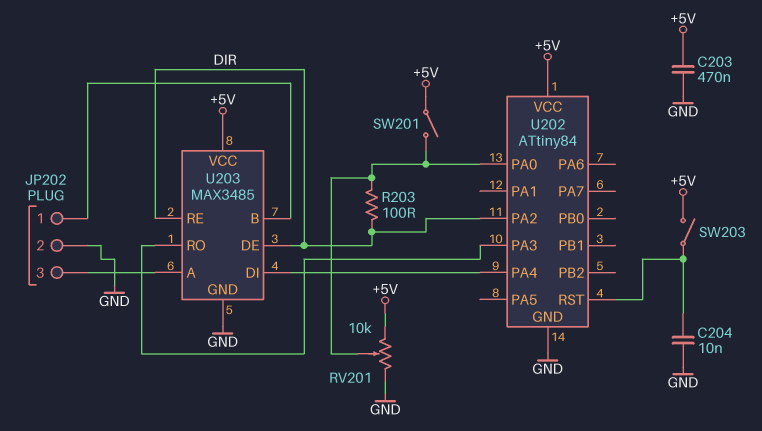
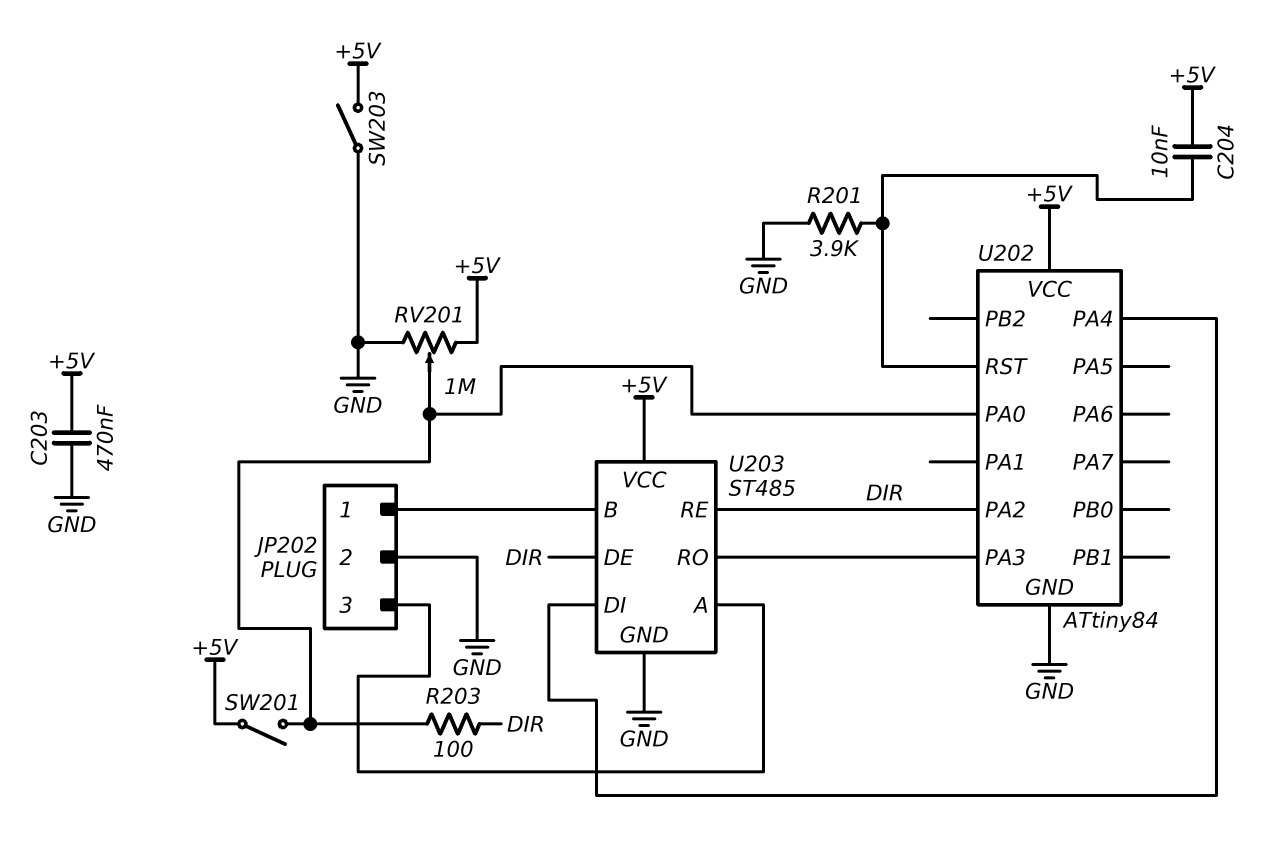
C204: 10nF (GND, U202/RST) -> 10nF (+5V, U202/RST)
R201: none -> 3.9k (GND, U202/RST)
RV201: 10k (+5V, GND, wiper U202/PA0) -> 1M (+5V, GND, wiper U202/PA0)
SW203: switch (+5V, U202/RST) -> switch (+5V, GND)
U203: MAX3485 -> ST485

